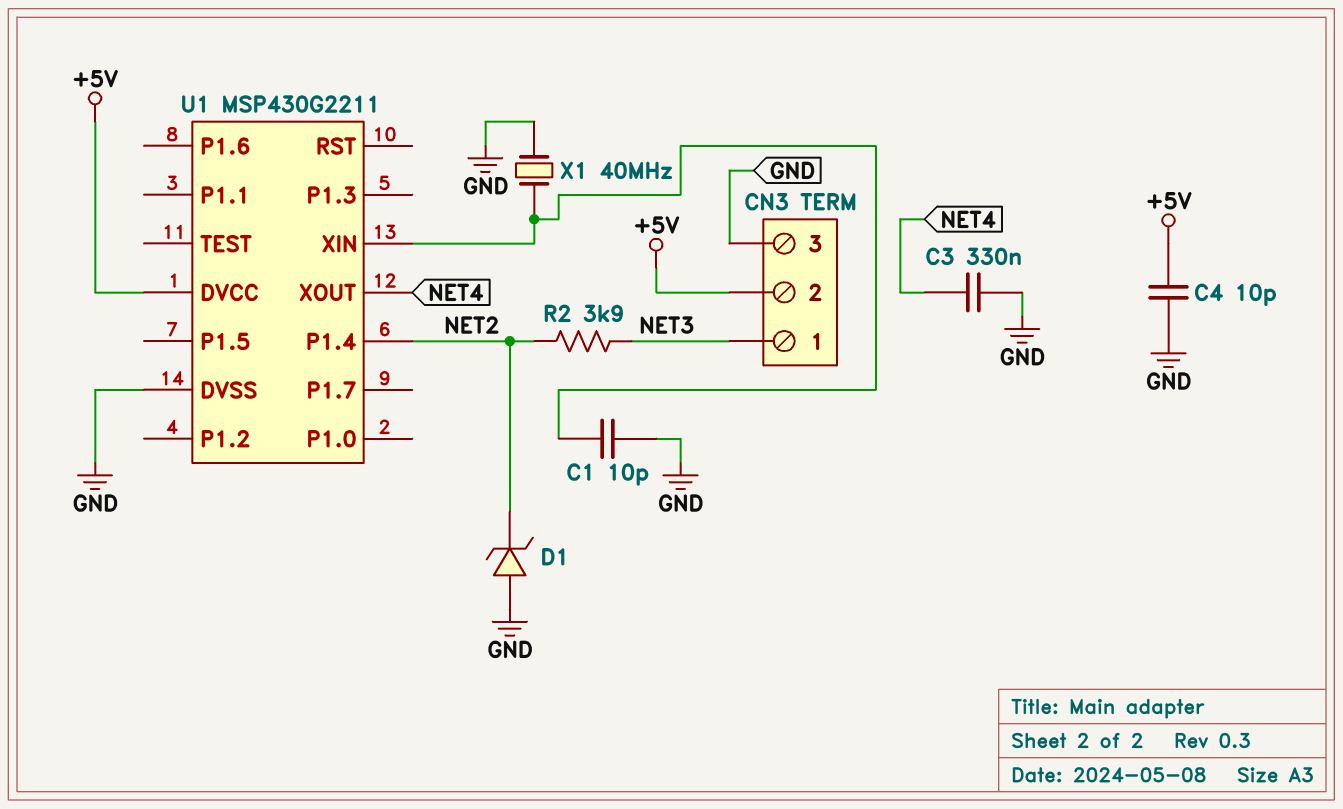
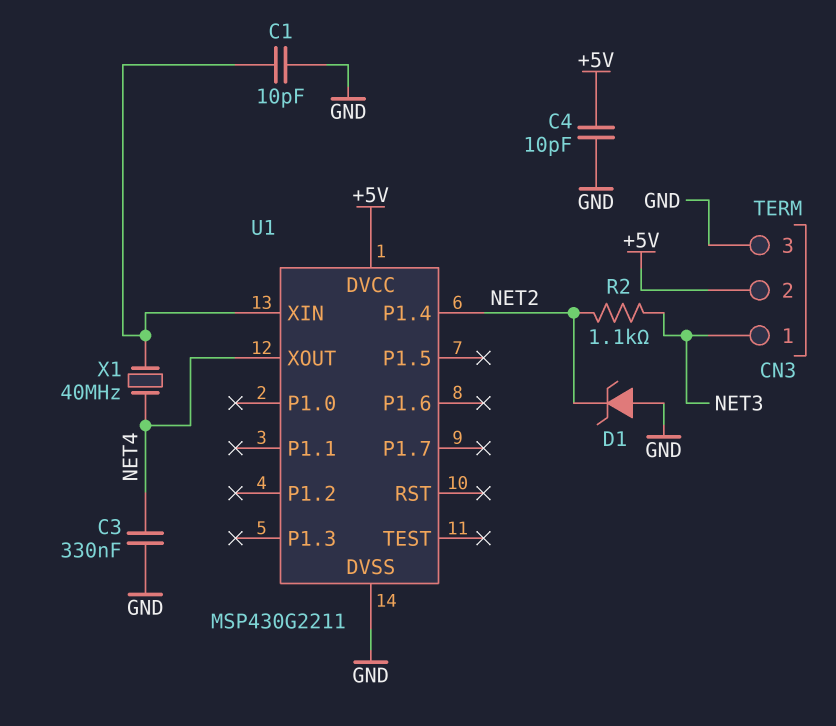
R2: 3.9k (NET2, NET3) -> 1.1k (NET2, NET3)
X1: 40MHz (GND, U1/XIN) -> 40MHz (NET4, U1/XIN)

